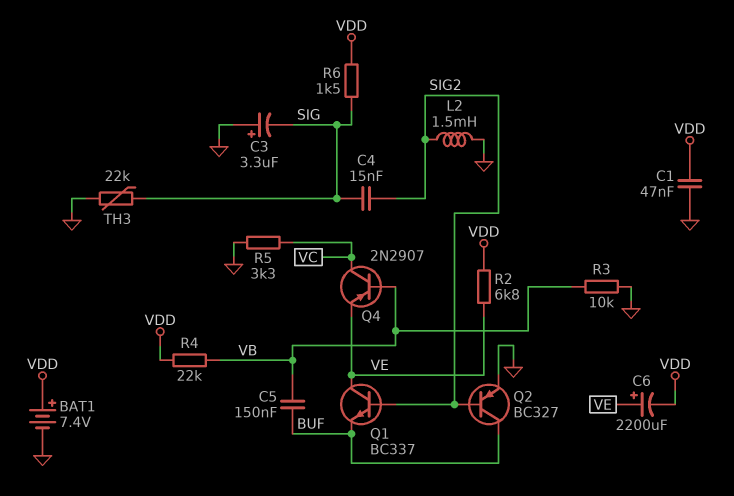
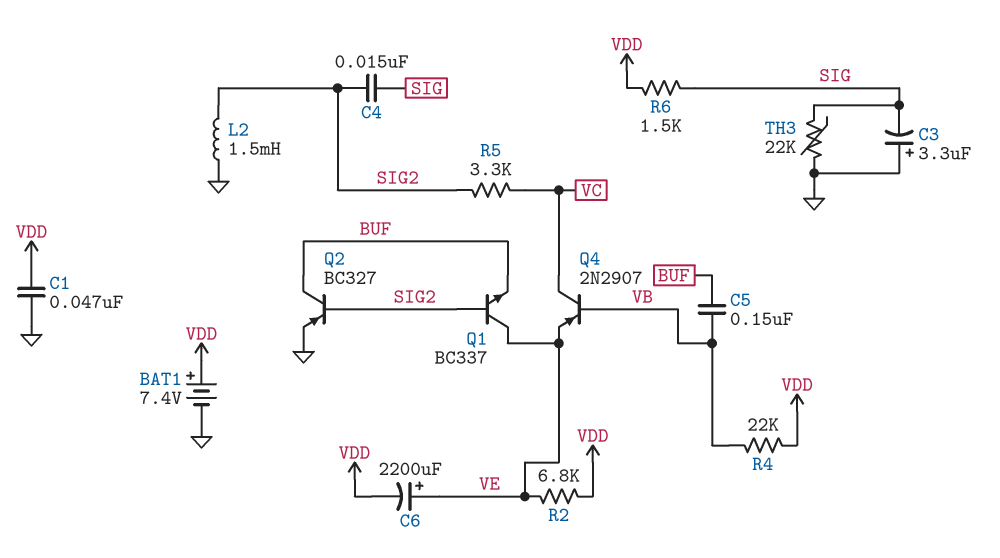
R3: 10k (GND, VB) -> none
R5: 3.3k (GND, VC) -> 3.3k (SIG2, VC)

